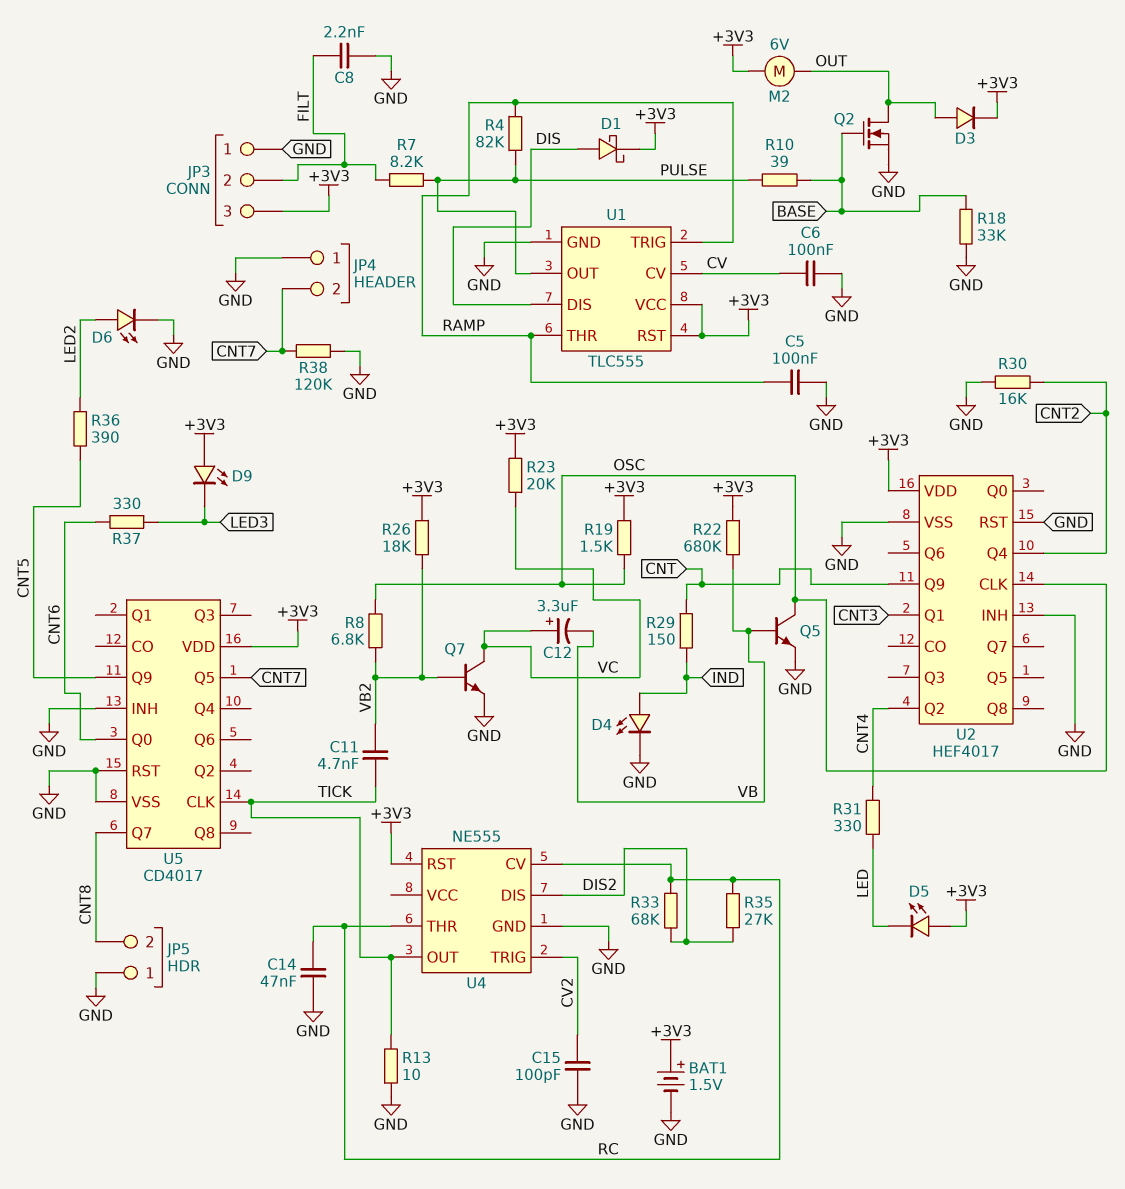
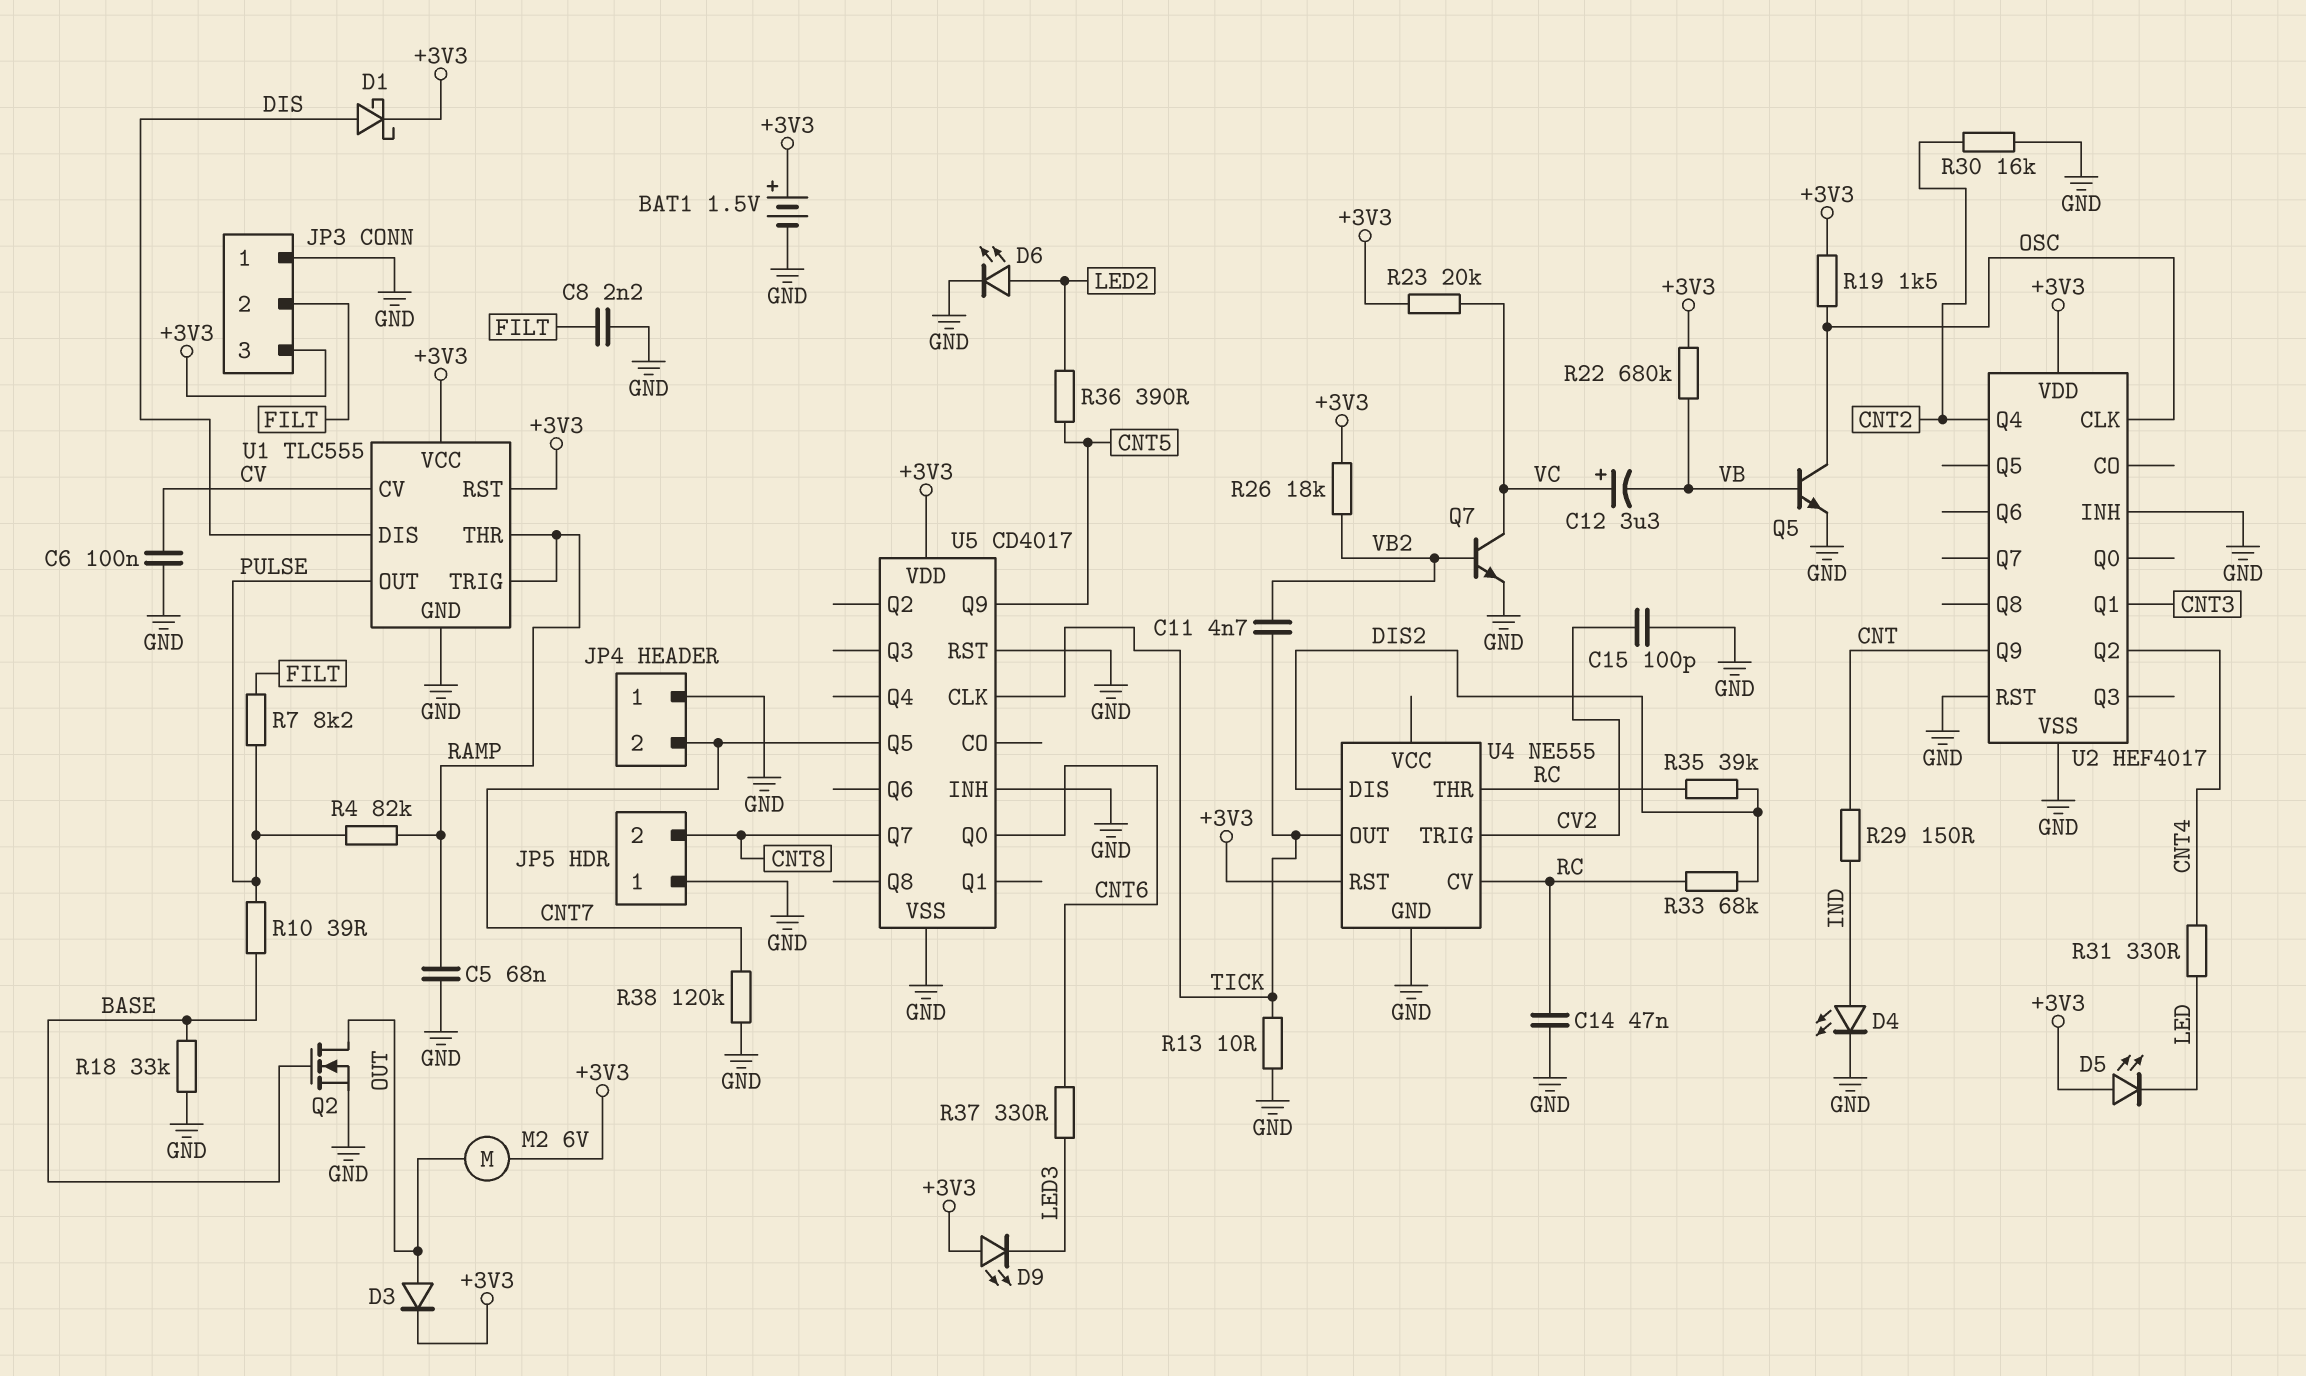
C5: 100nF (GND, RAMP) -> 68nF (GND, RAMP)
R8: 6.8k (OSC, VB2) -> none
R35: 27k (DIS2, RC) -> 39k (DIS2, RC)

